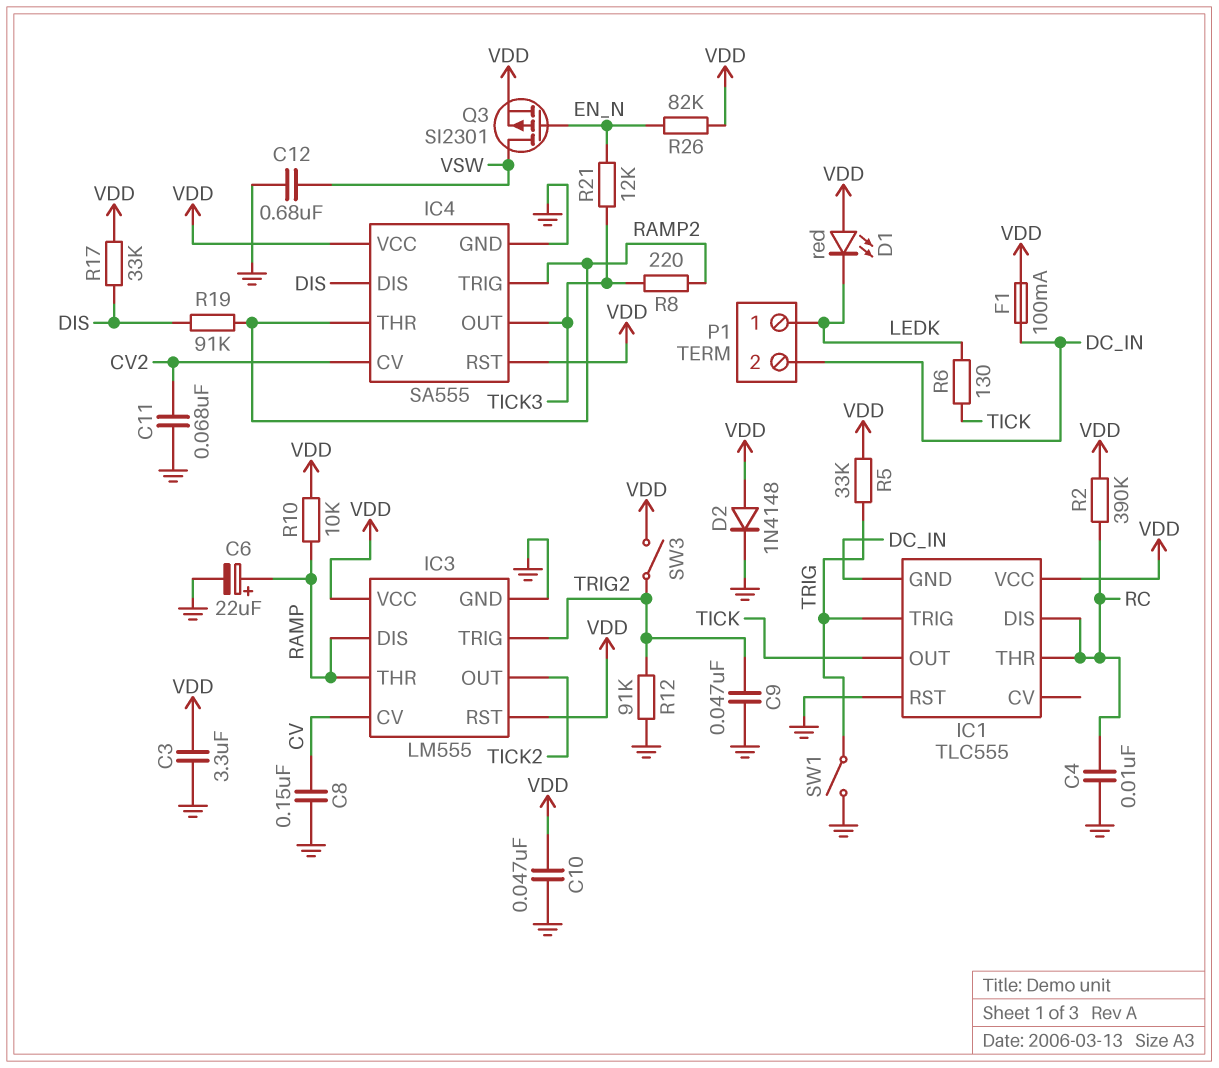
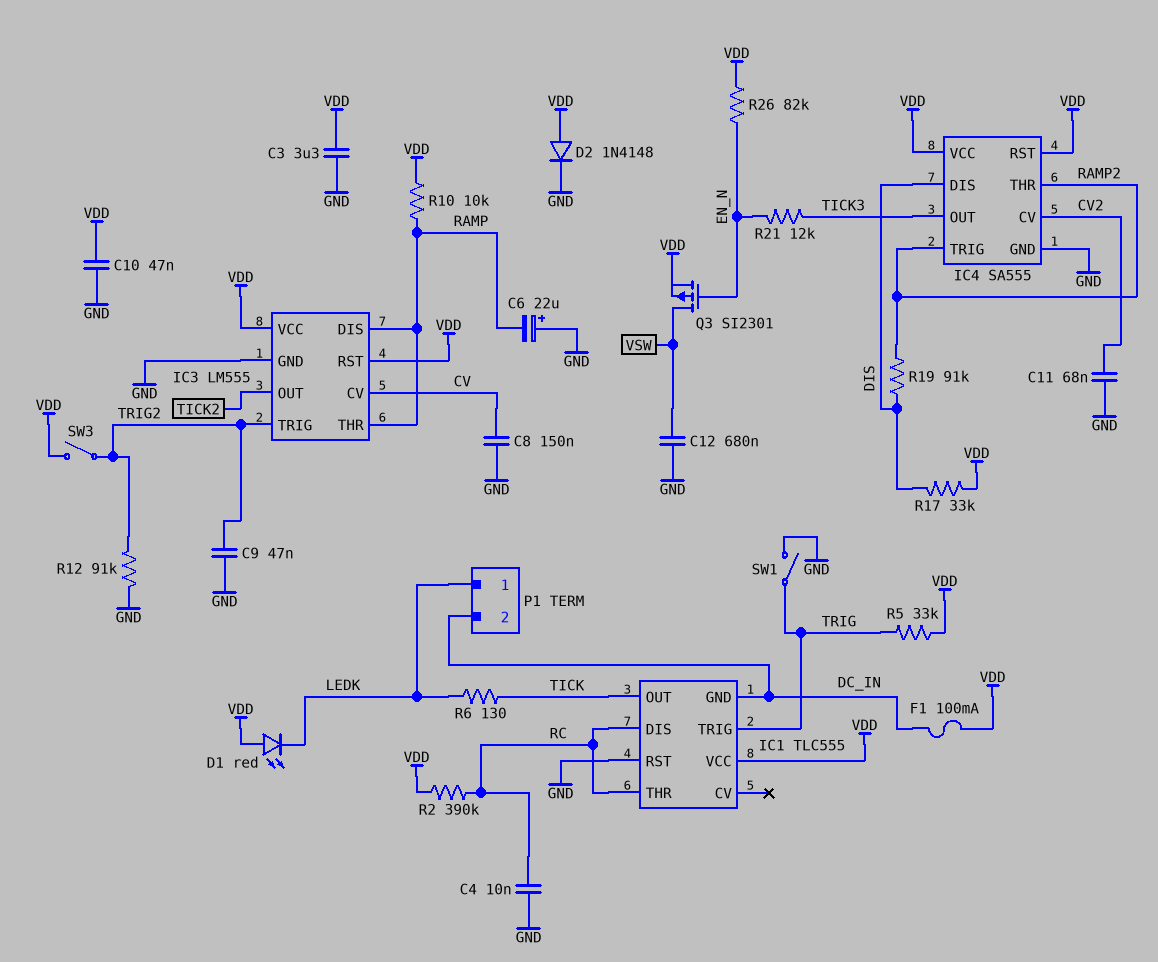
C6: 22uF (plus RAMP, minus GND) -> 22uF (plus GND, minus RAMP)
R8: 220 (RAMP2, TICK3) -> none

